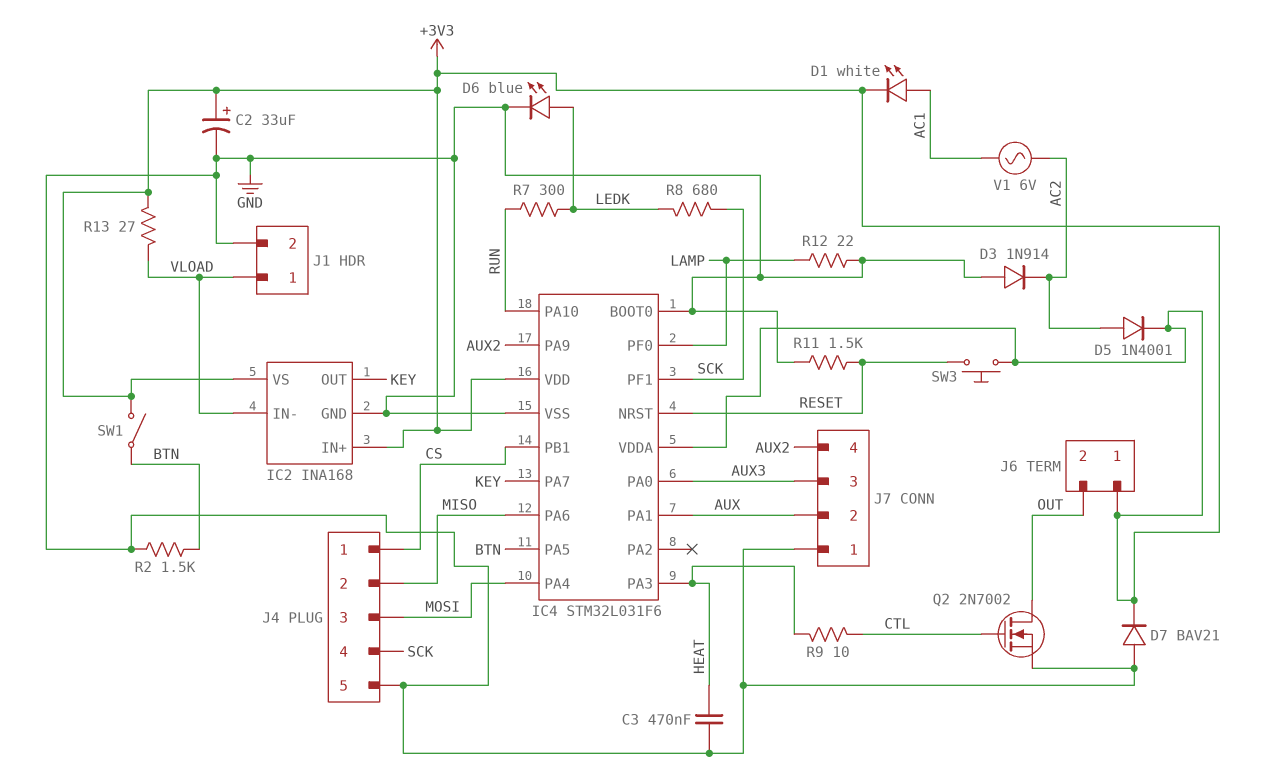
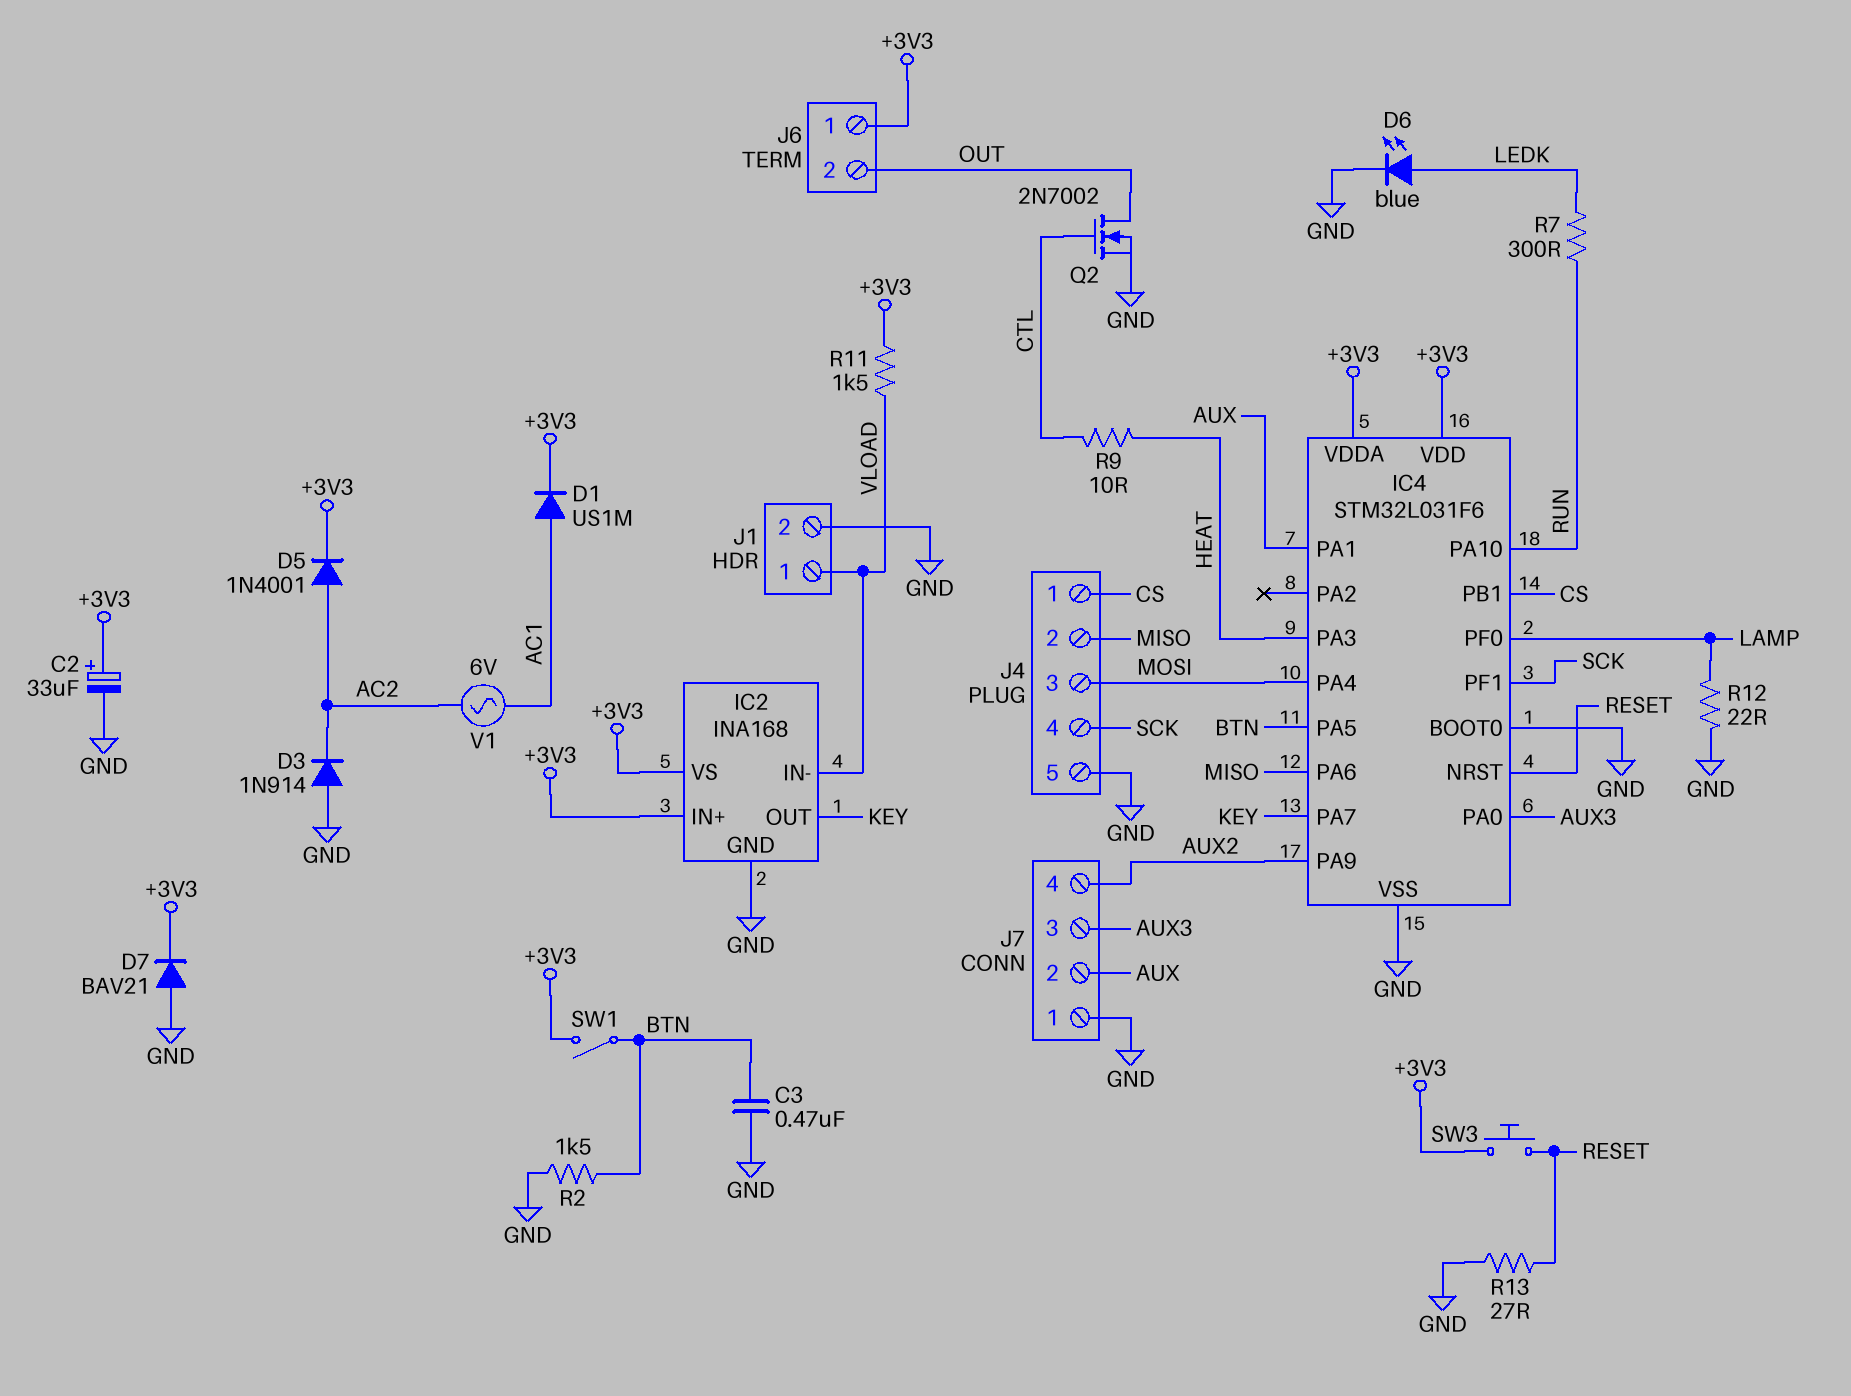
C3: 470nF (GND, HEAT) -> 470nF (BTN, GND)
D1: LED white (A AC1, K +3V3) -> diode US1M (A AC1, K +3V3)
R8: 680 (LEDK, SCK) -> none
R11: 1.5k (GND, RESET) -> 1.5k (+3V3, VLOAD)
R13: 27 (+3V3, VLOAD) -> 27 (GND, RESET)

